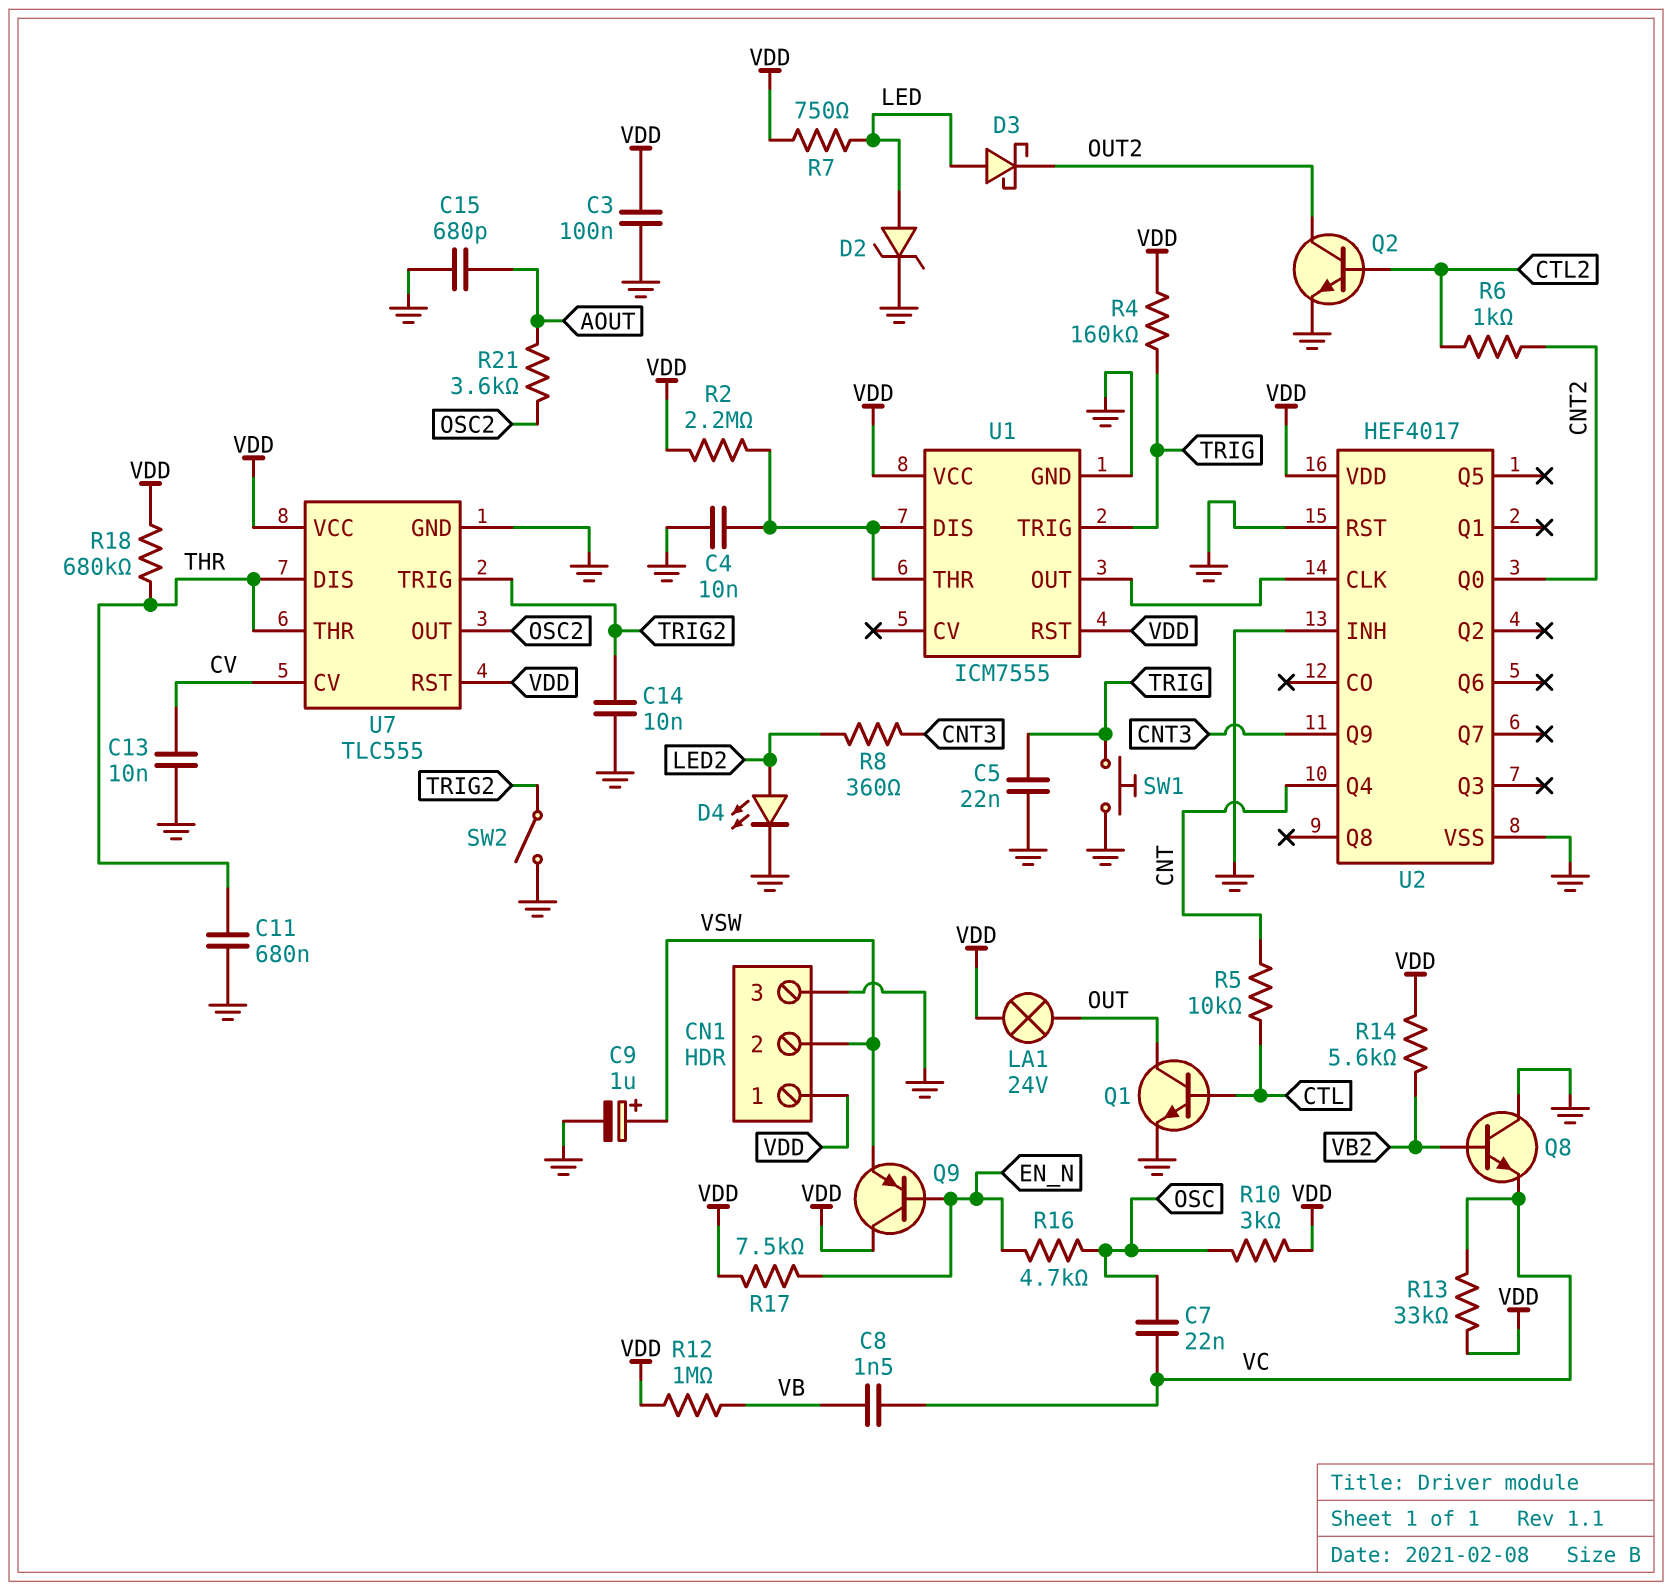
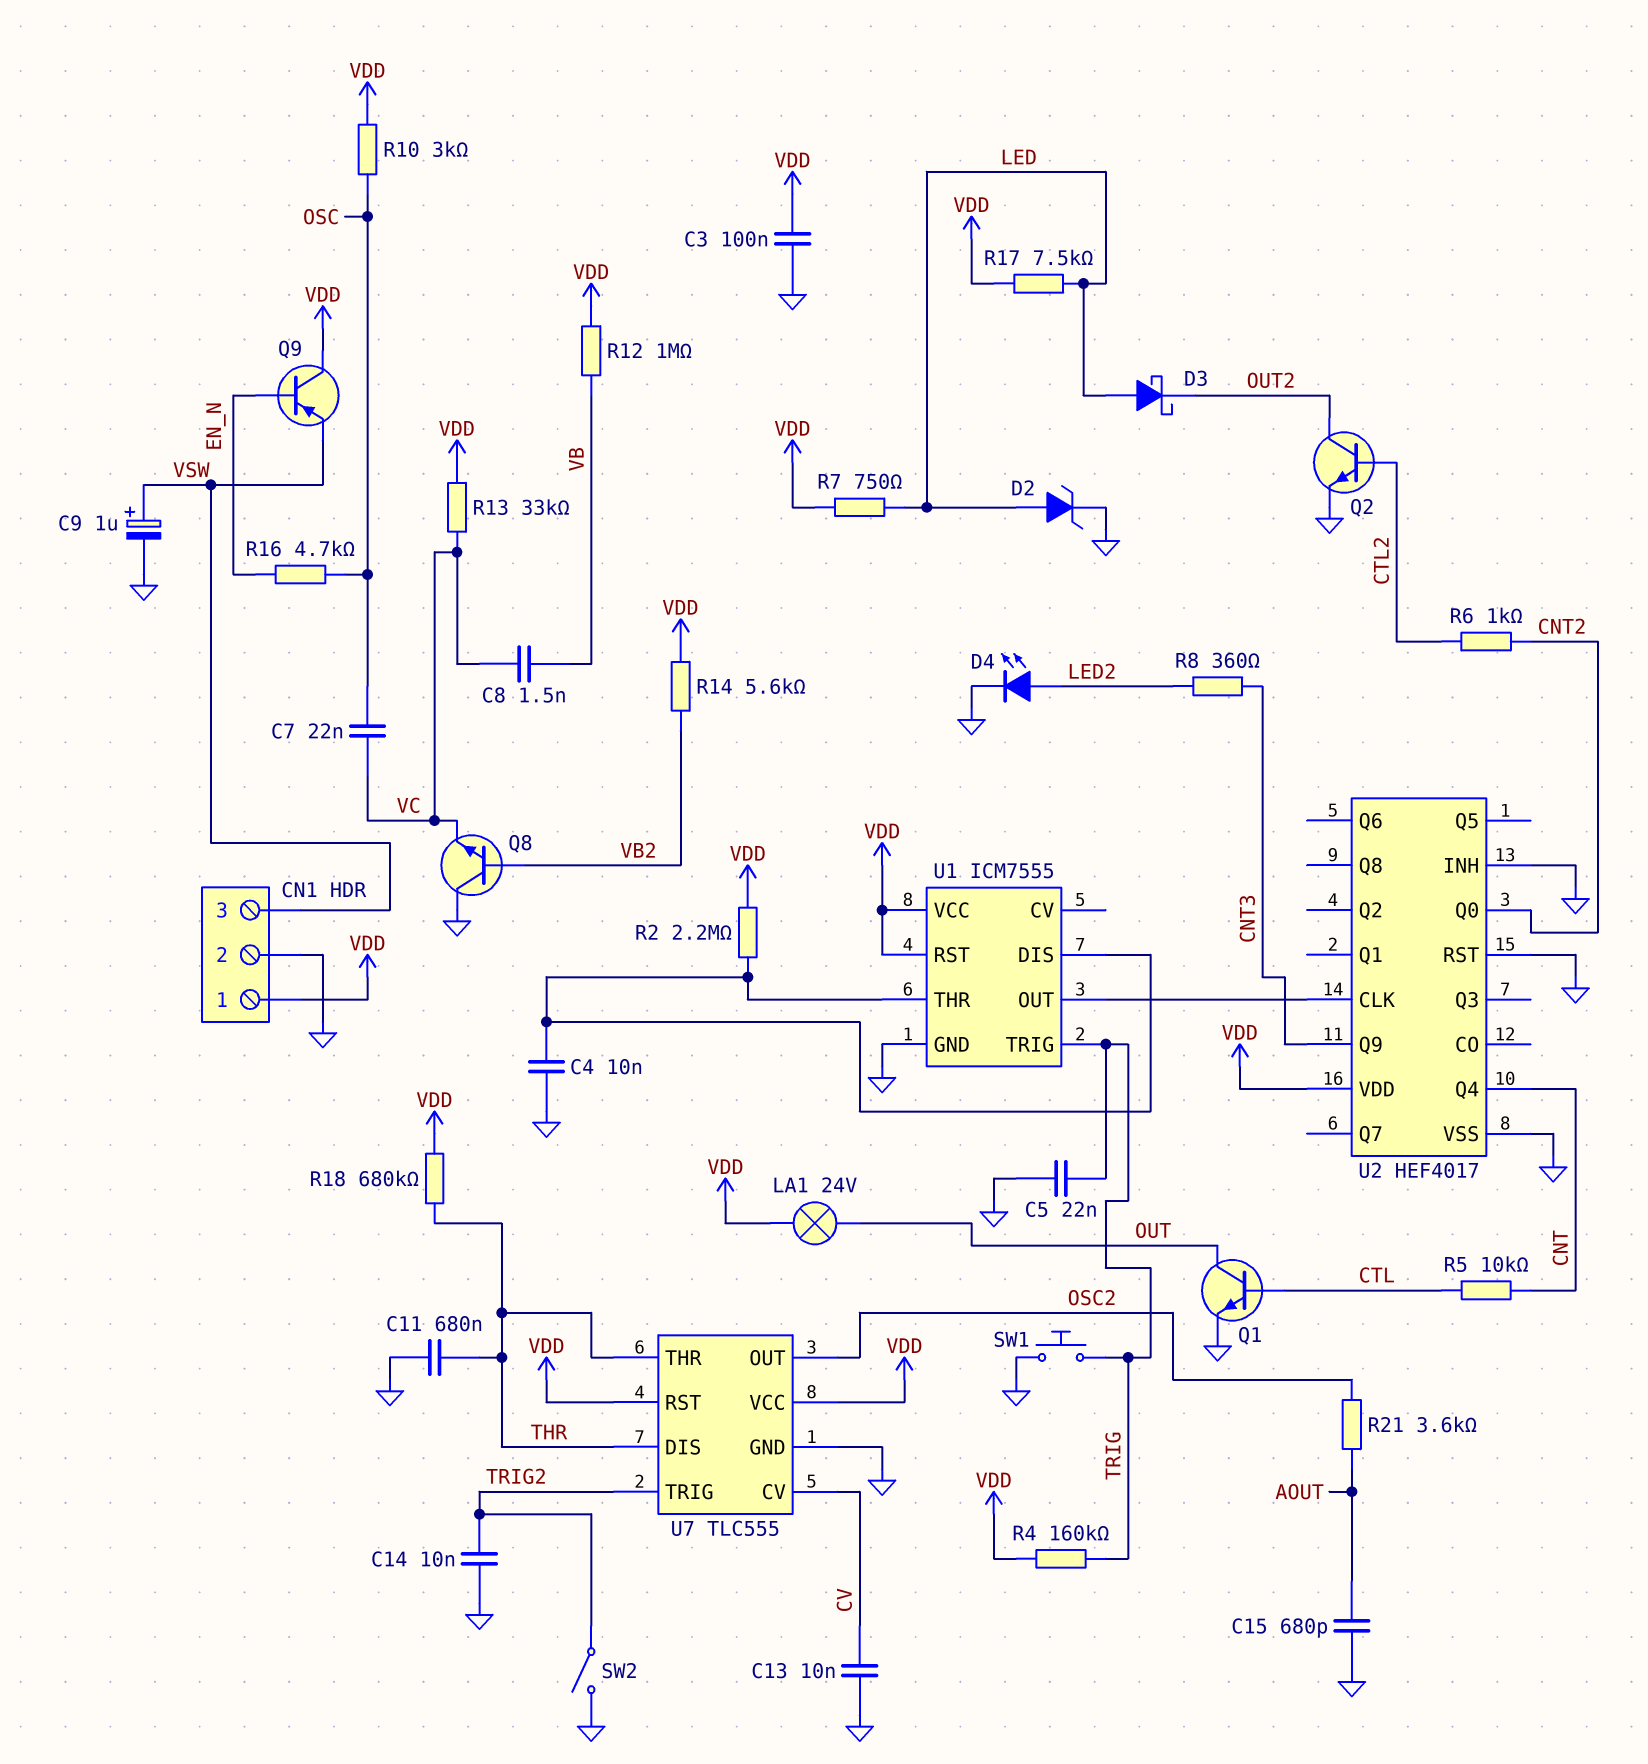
CN1 pin 2: VSW -> GND
CN1 pin 3: GND -> VSW
R17: 7.5k (EN_N, VDD) -> 7.5k (LED, VDD)

